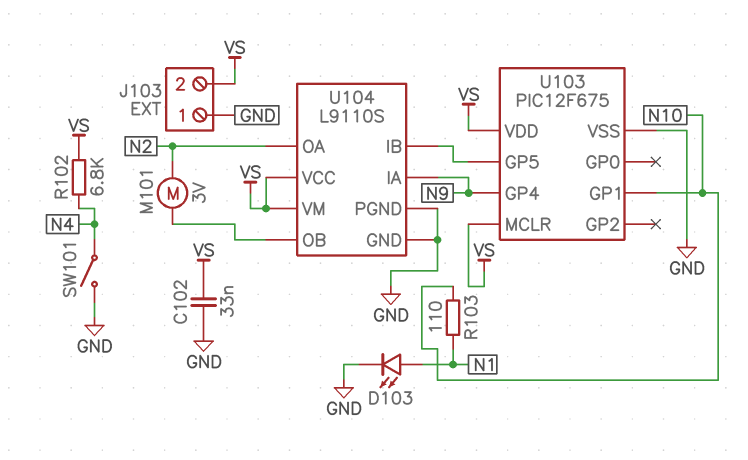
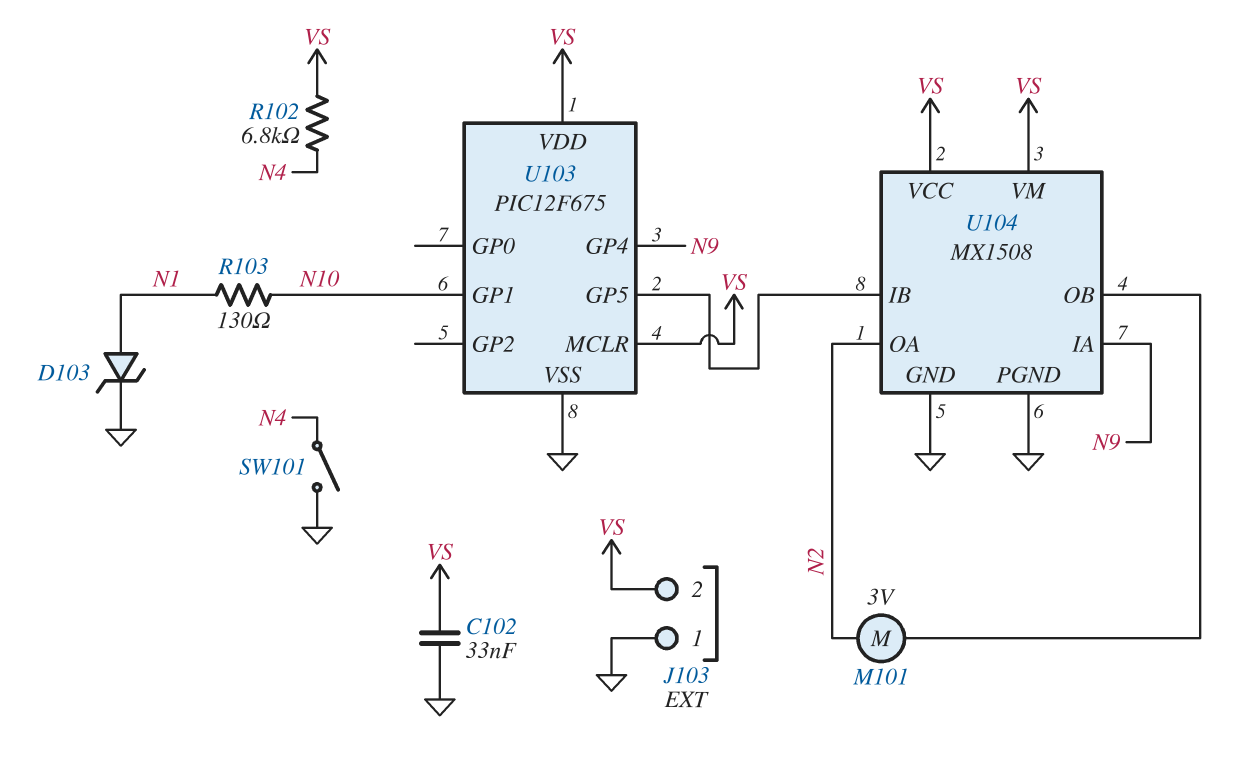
D103: LED (A N1, K GND) -> zener (A N1, K GND)
R103: 110 (N1, N10) -> 130 (N1, N10)
U104: L9110S -> MX1508

